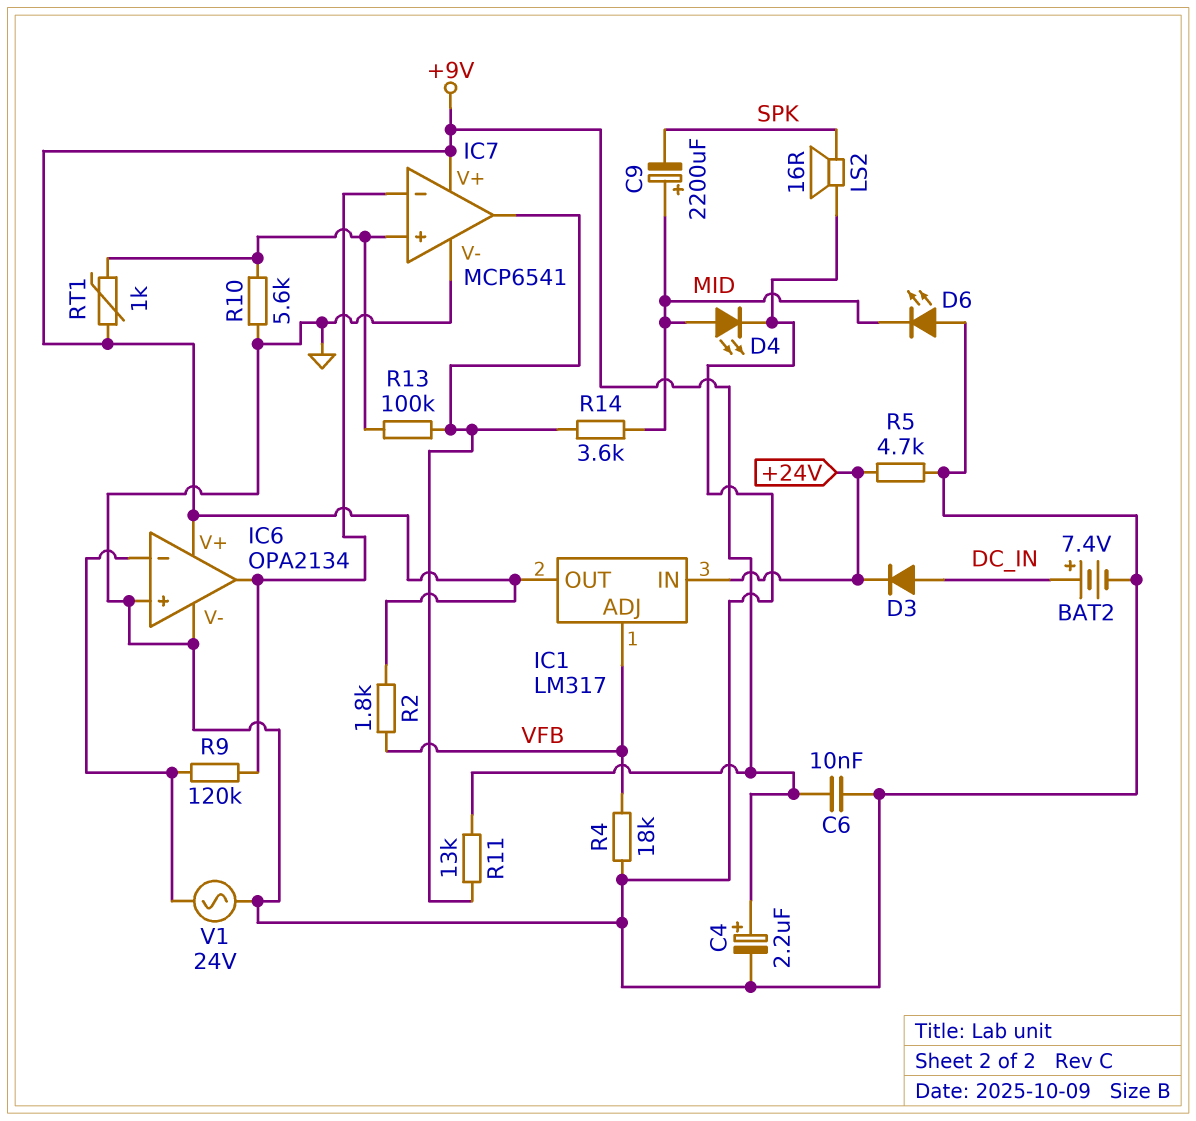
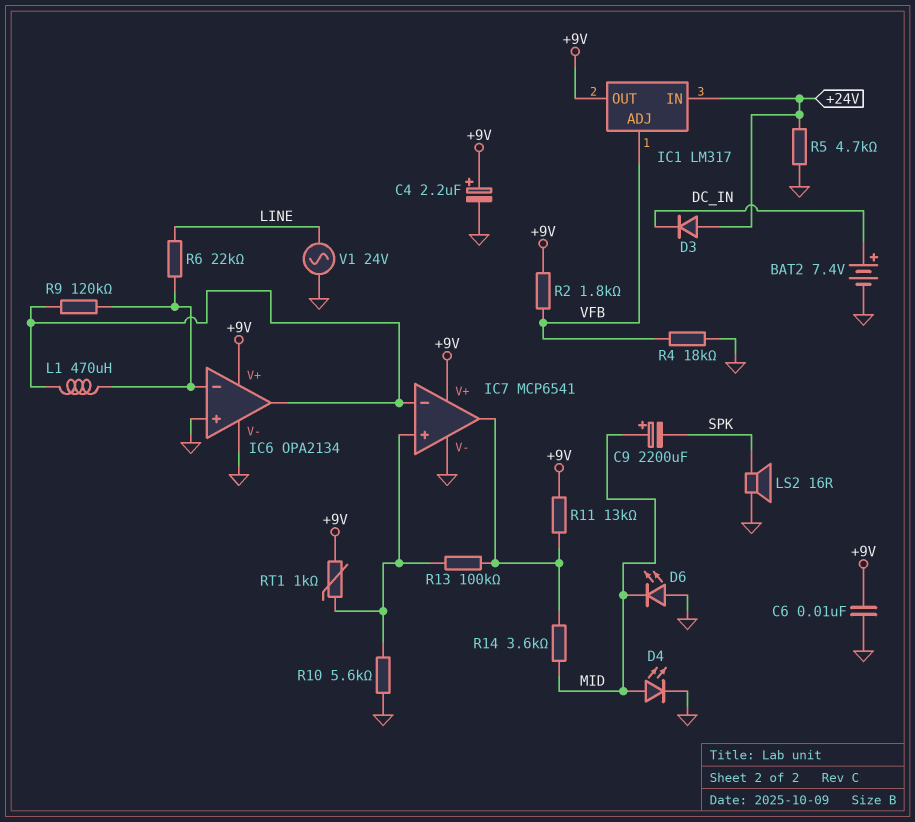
D3: diode (A DC_IN, K +24V) -> diode (A +24V, K DC_IN)
L1: none -> 470uH (IC6/in-, IC6/out)
R6: none -> 22k (IC6/in-, LINE)
V1: AC 24V (GND, IC6/in-) -> AC 24V (GND, LINE)

